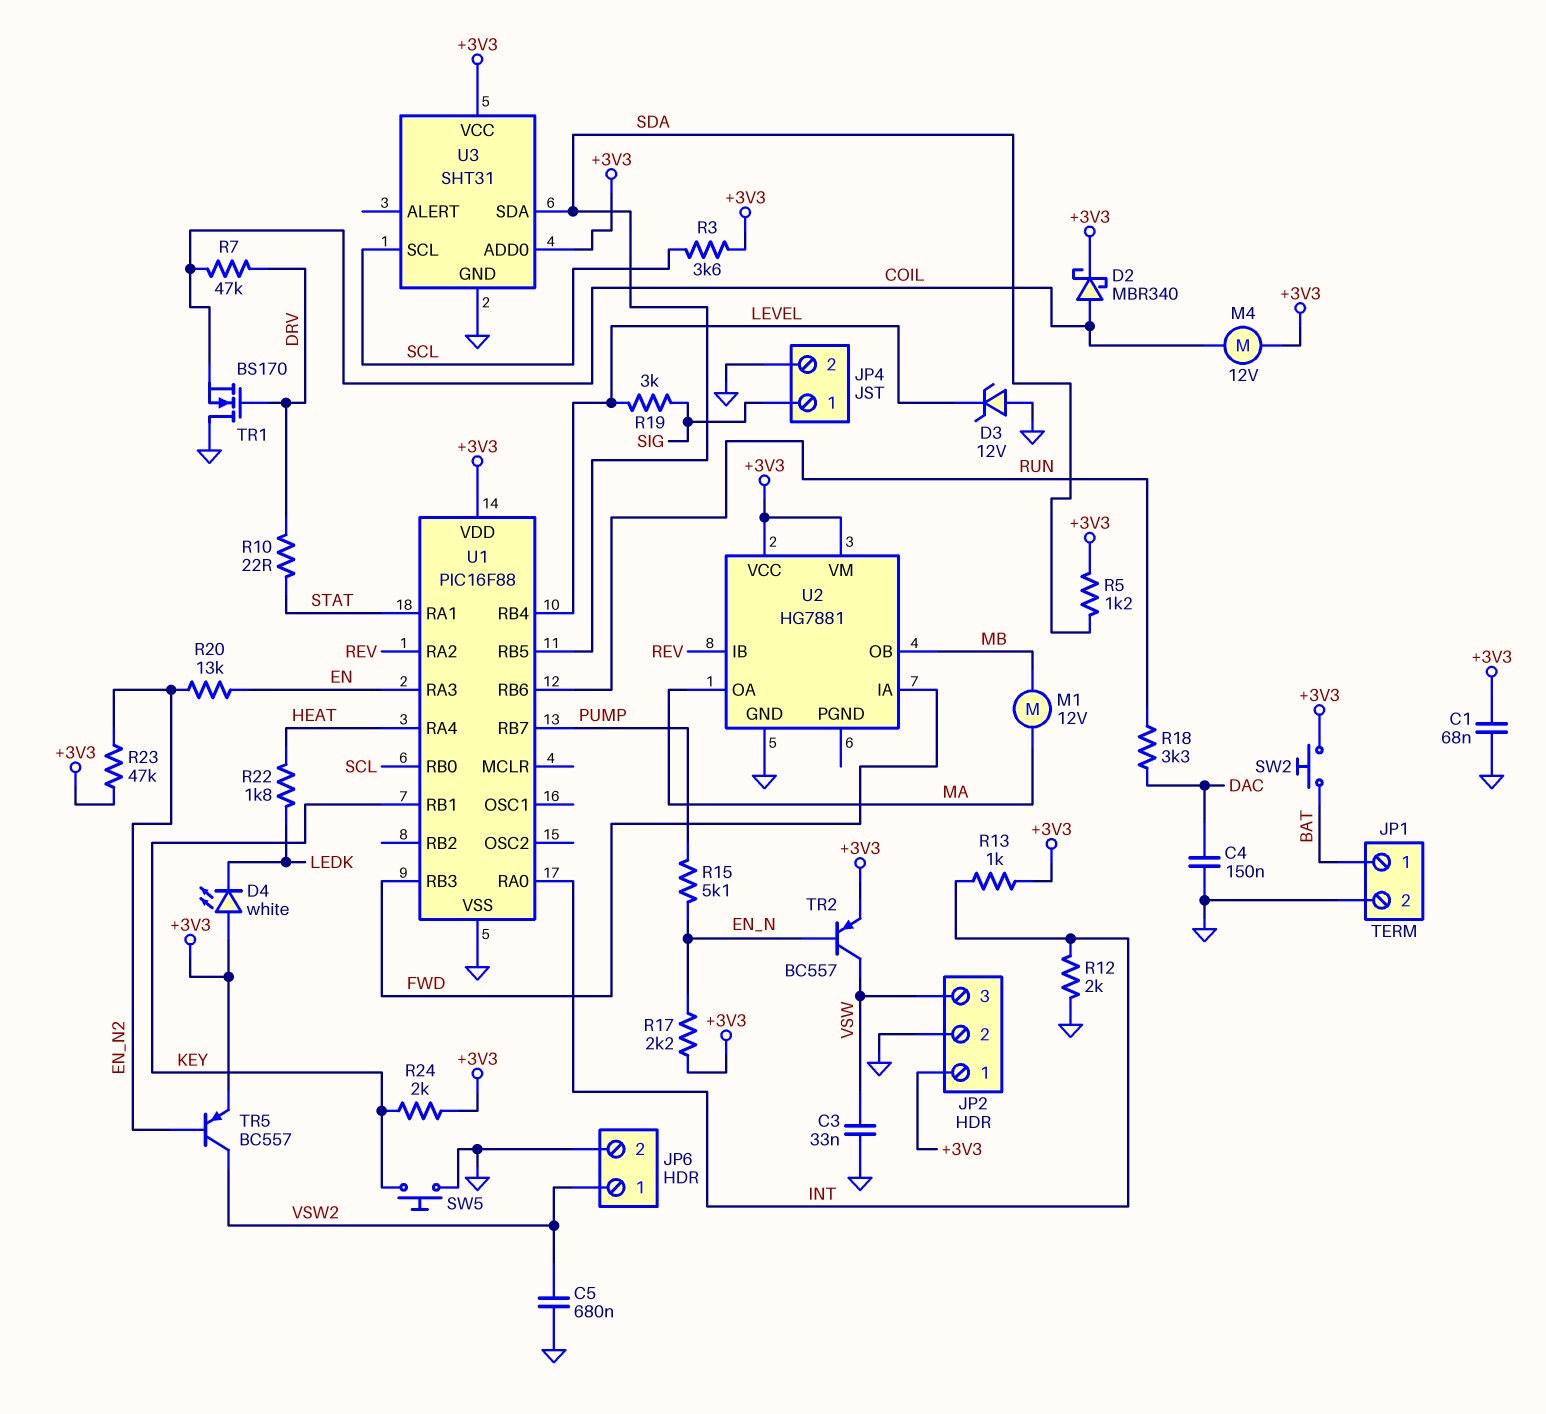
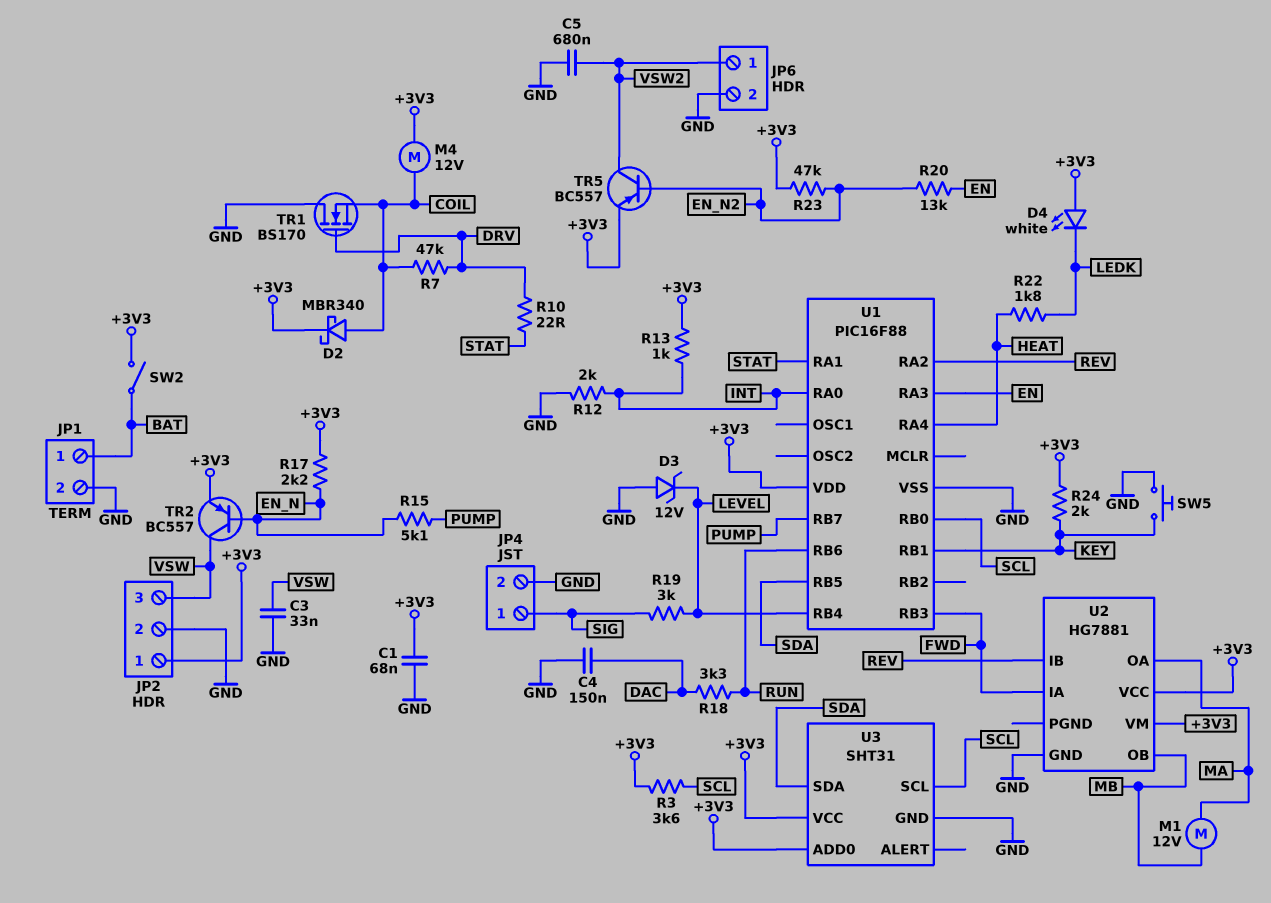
R5: 1.2k (+3V3, SDA) -> none
SW2: button (+3V3, BAT) -> switch (+3V3, BAT)

